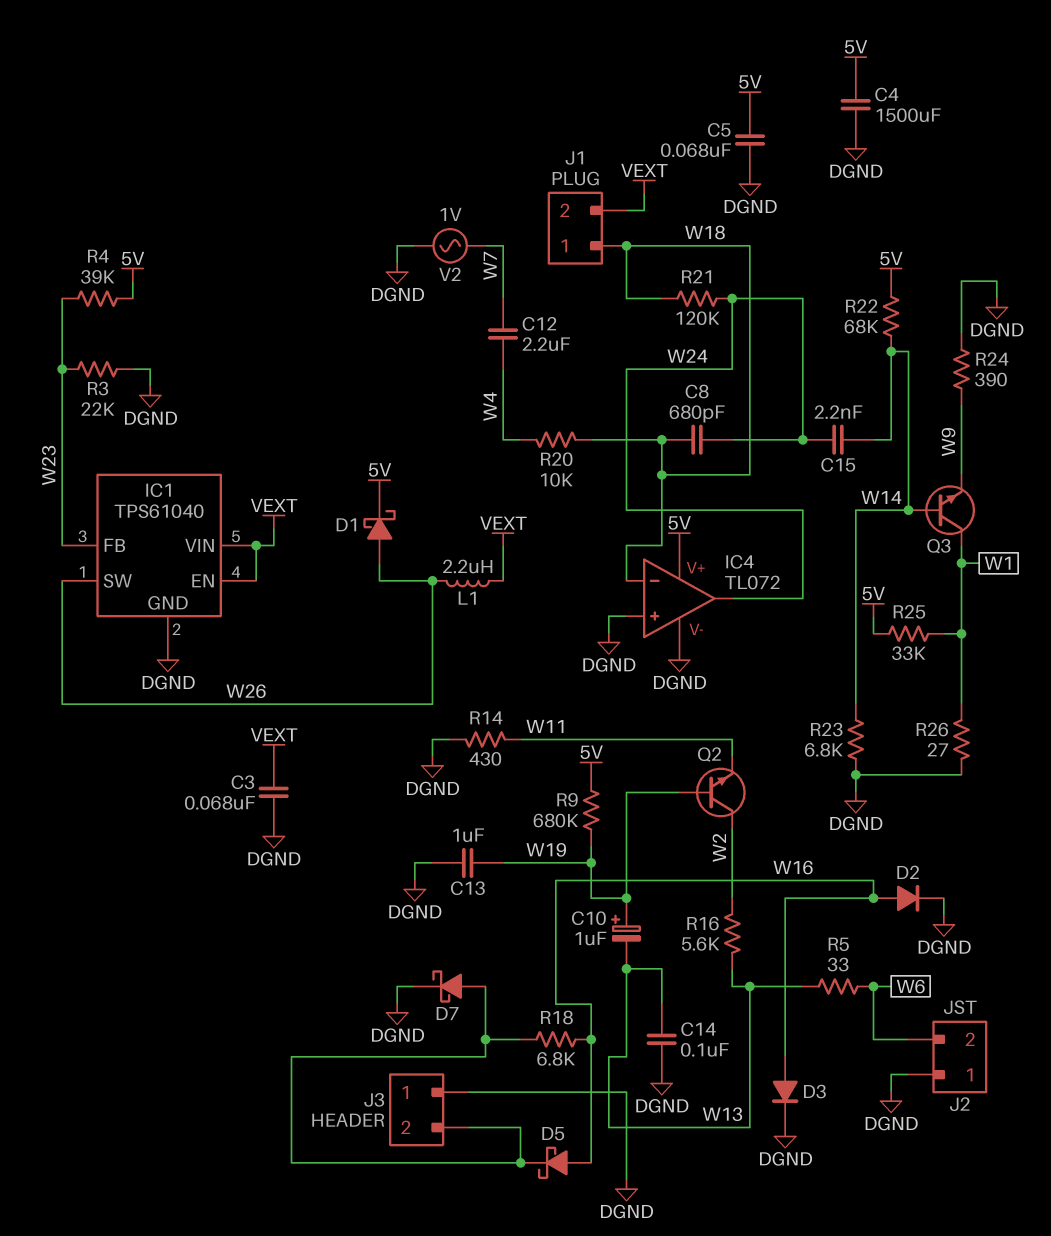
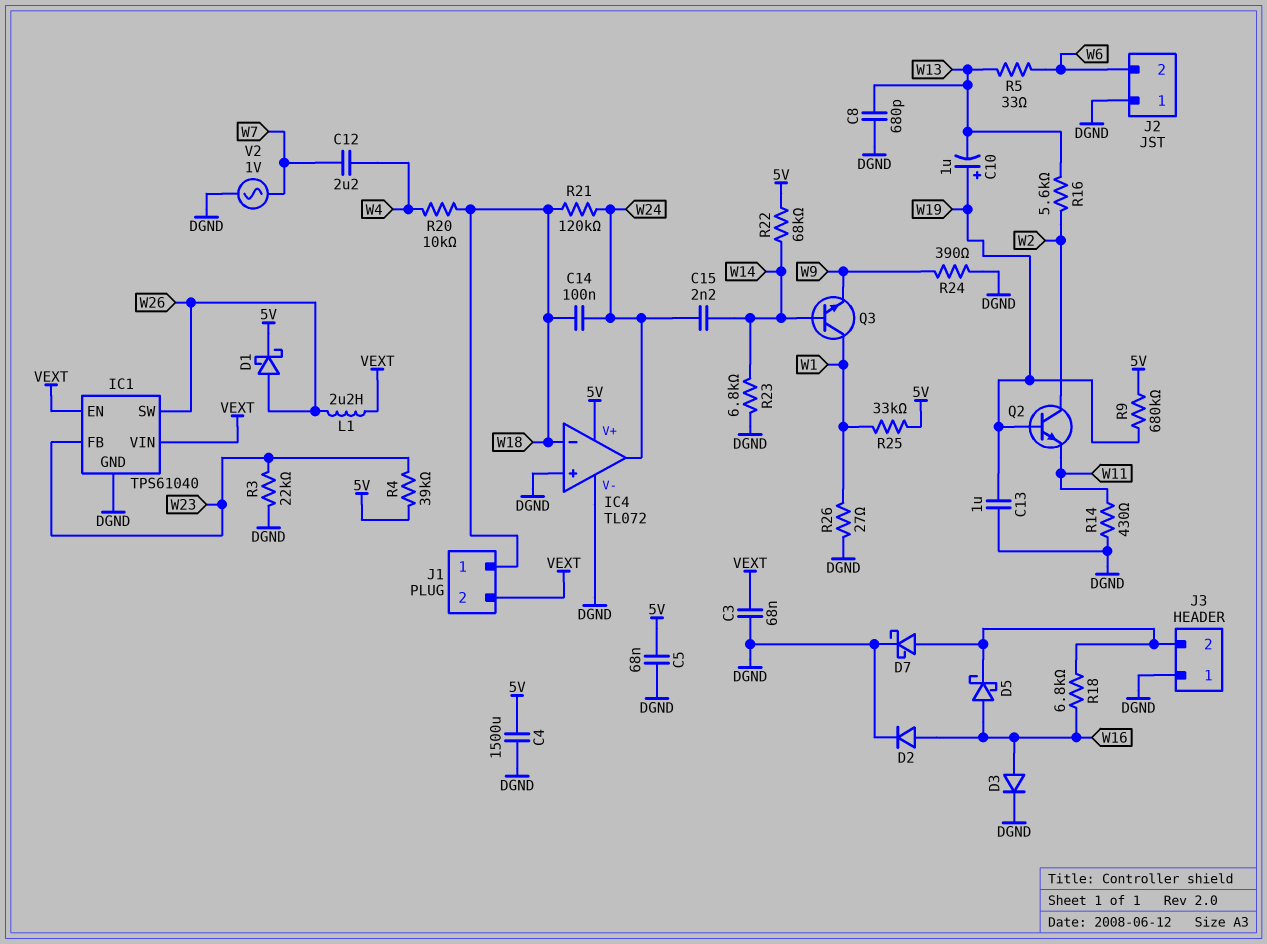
C8: 680pF (W18, W24) -> 680pF (DGND, W13)
C14: 100nF (DGND, W13) -> 100nF (W18, W24)

